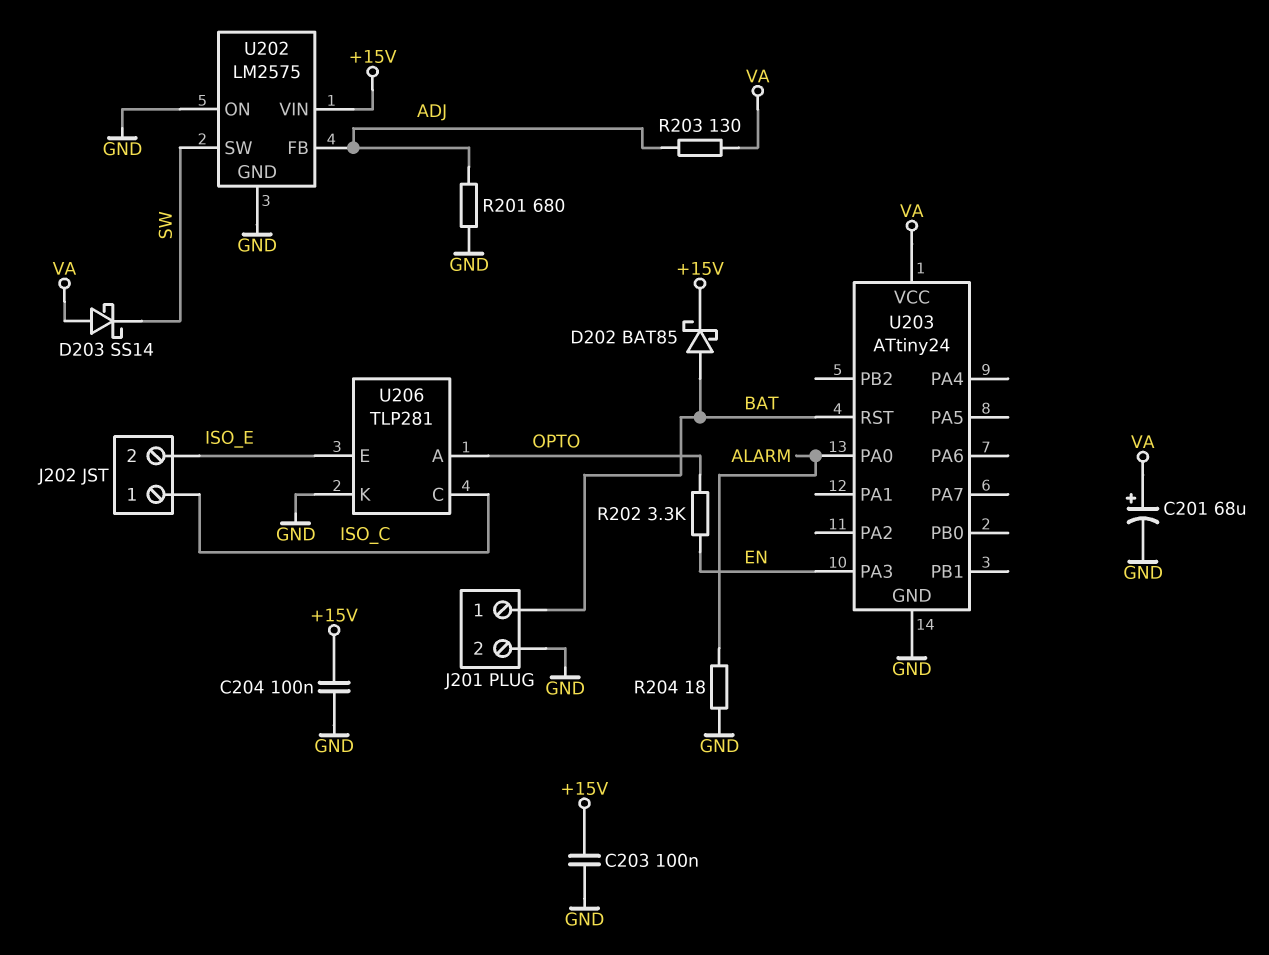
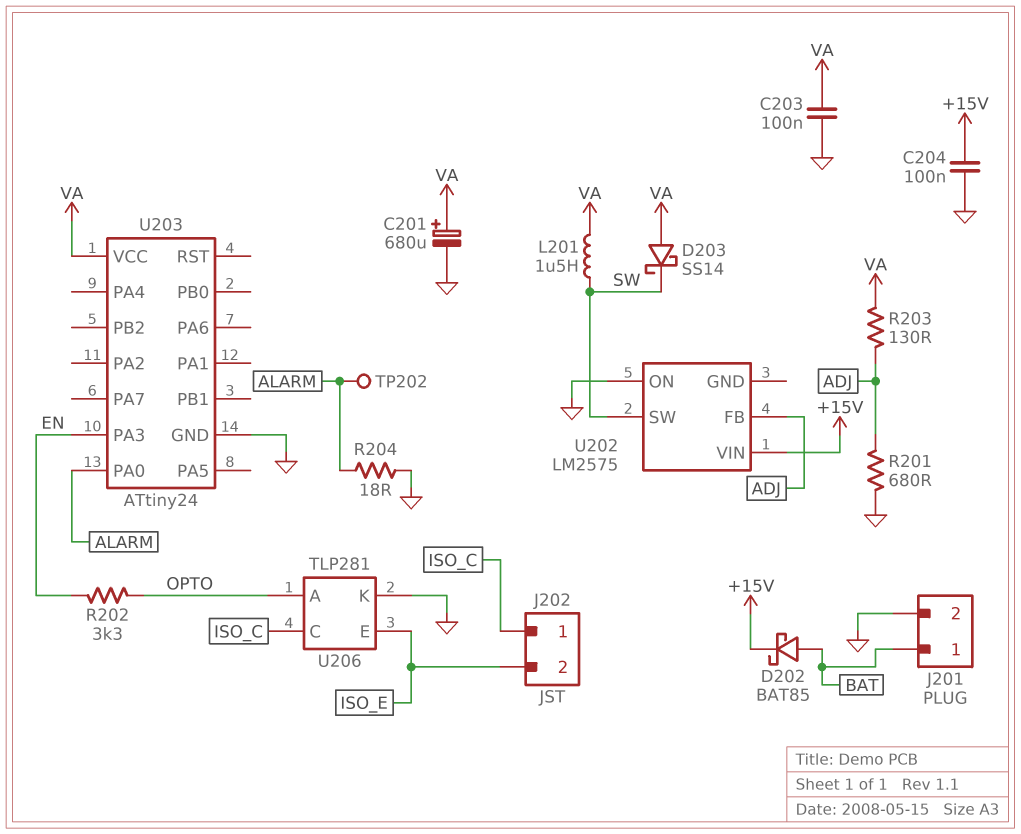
C201: 68uF (plus VA, minus GND) -> 680uF (plus VA, minus GND)
C203: 100nF (+15V, GND) -> 100nF (GND, VA)
L201: none -> 1.5uH (SW, VA)
TP202: none -> test point (ALARM)
U202 pin GND: GND -> none
U203 pin RST: BAT -> none

